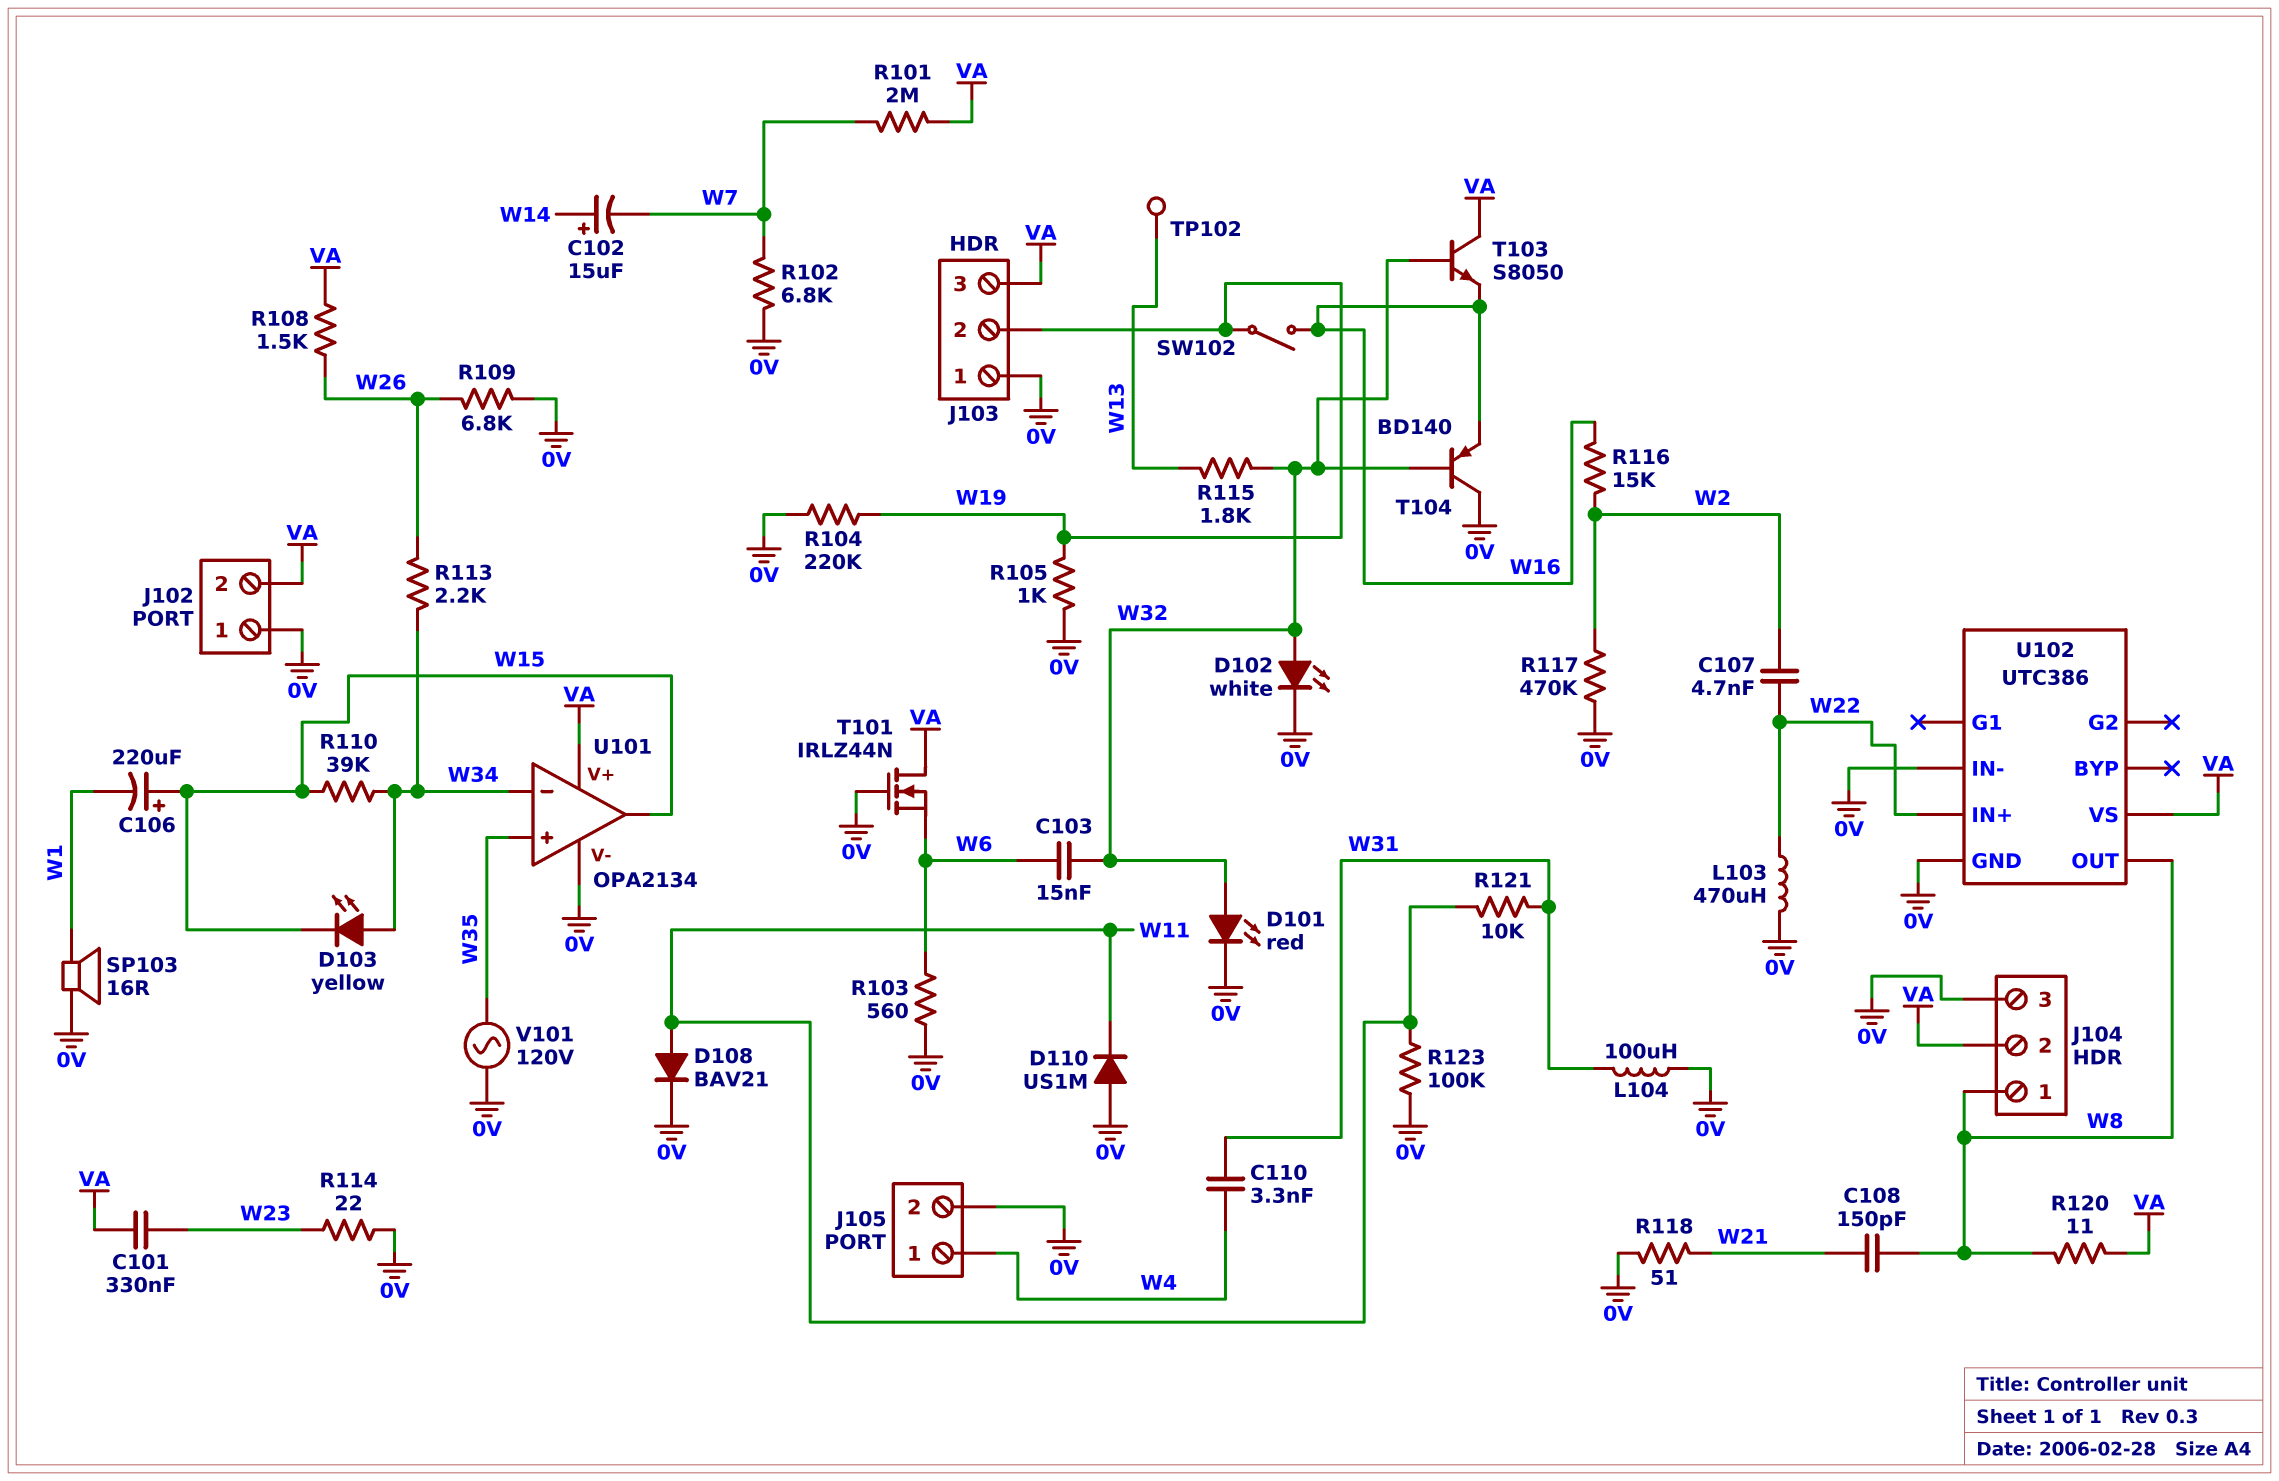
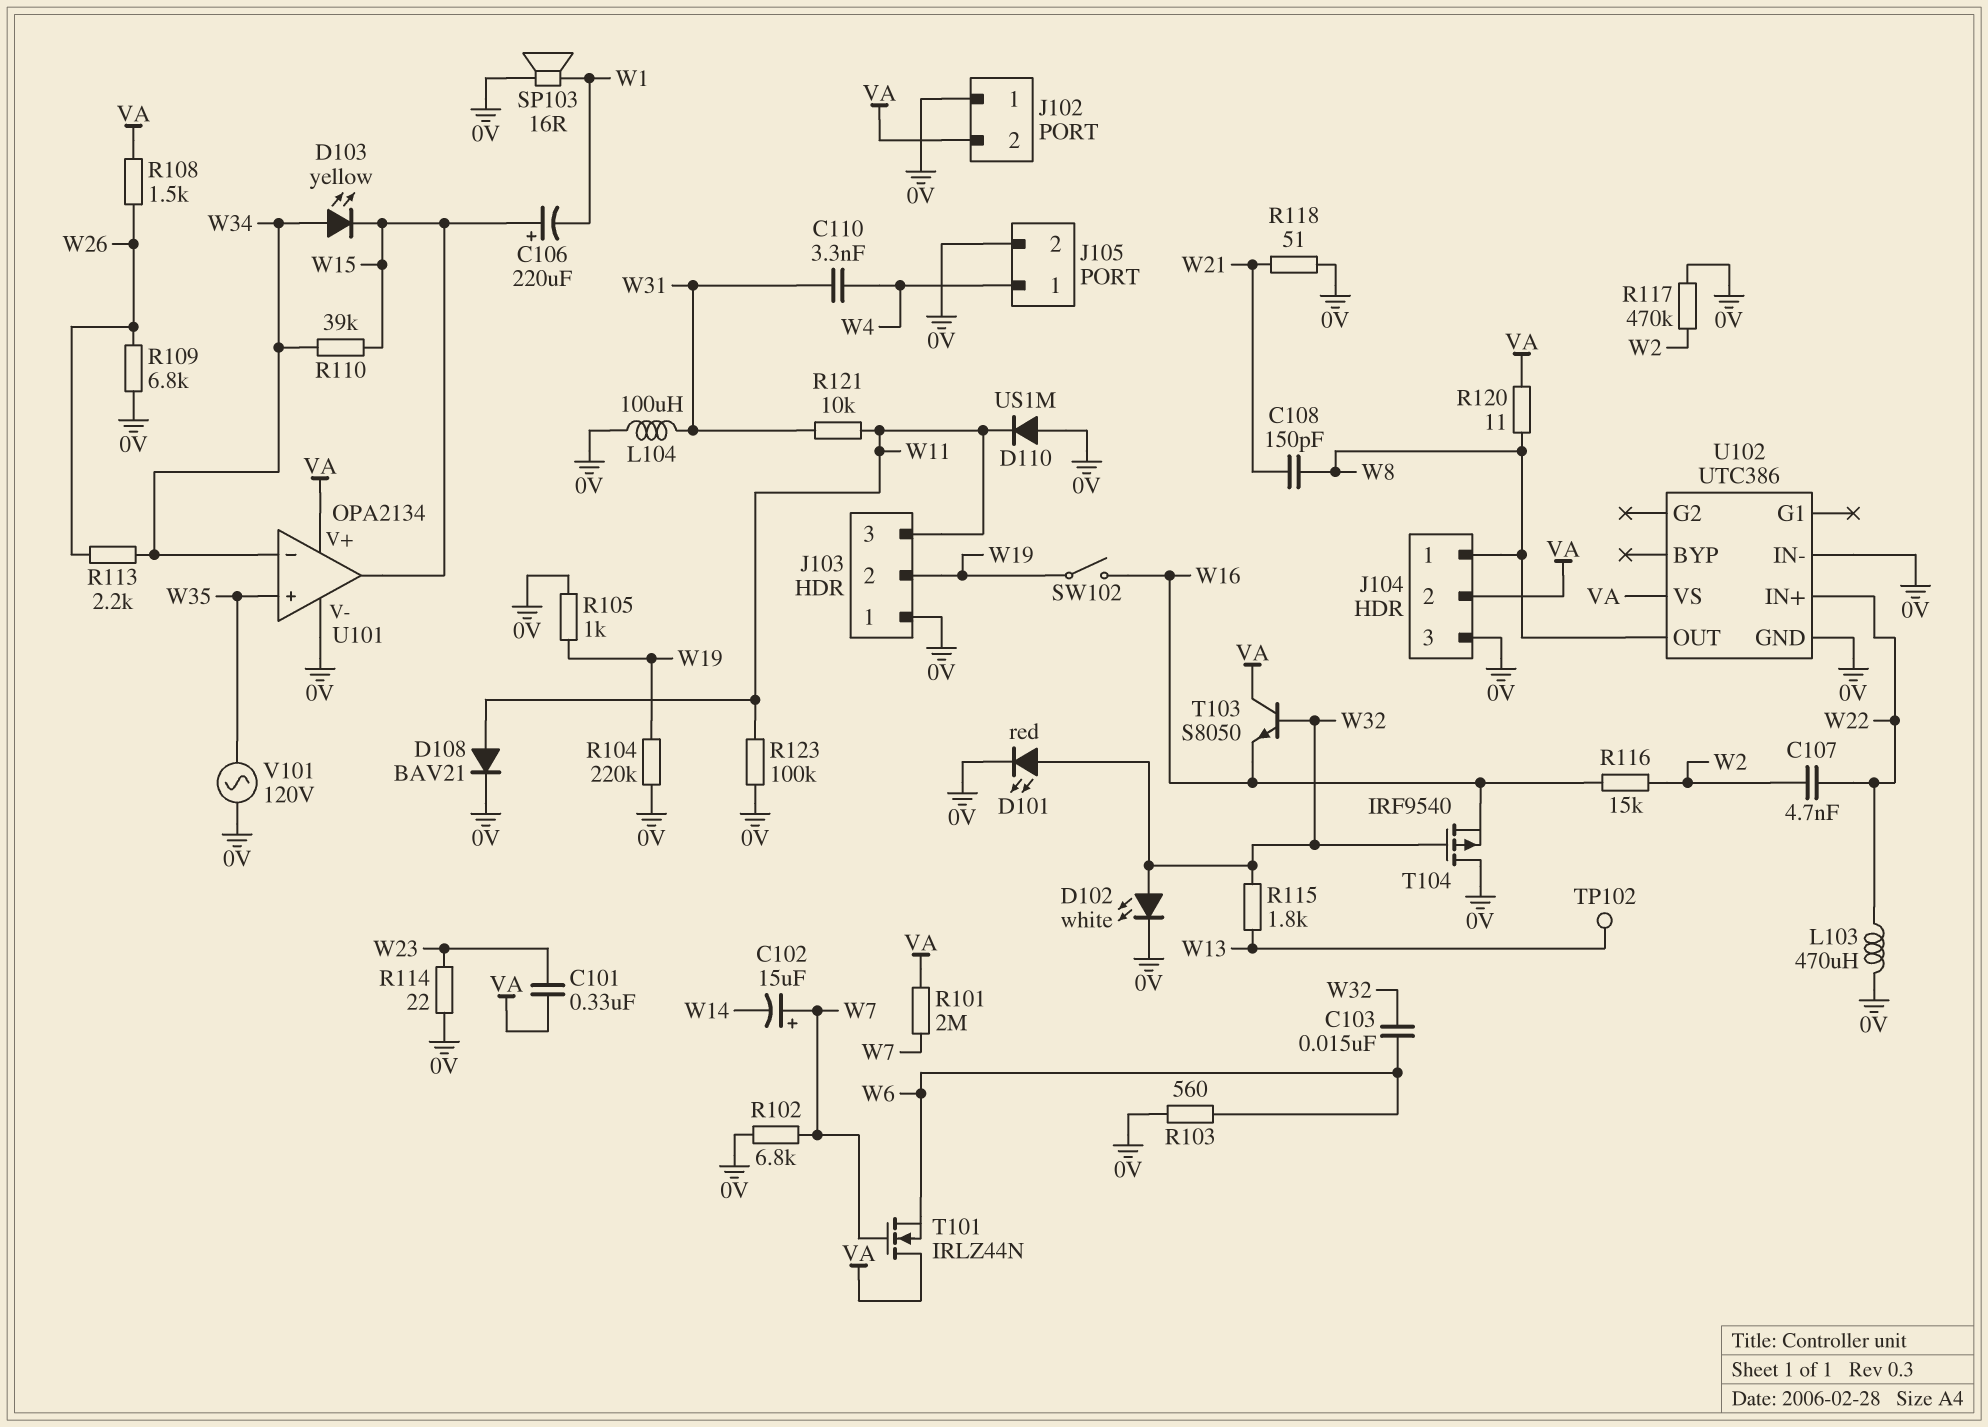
C102: 15uF (plus W14, minus W7) -> 15uF (plus W7, minus W14)
J103 pin 3: VA -> W11
T101: NMOS IRLZ44N (G 0V, D VA, S W6) -> NMOS IRLZ44N (G W7, D VA, S W6)
T104: PNP BD140 (B W32, C 0V, E W16) -> PMOS IRF9540 (G W32, D 0V, S W16)

